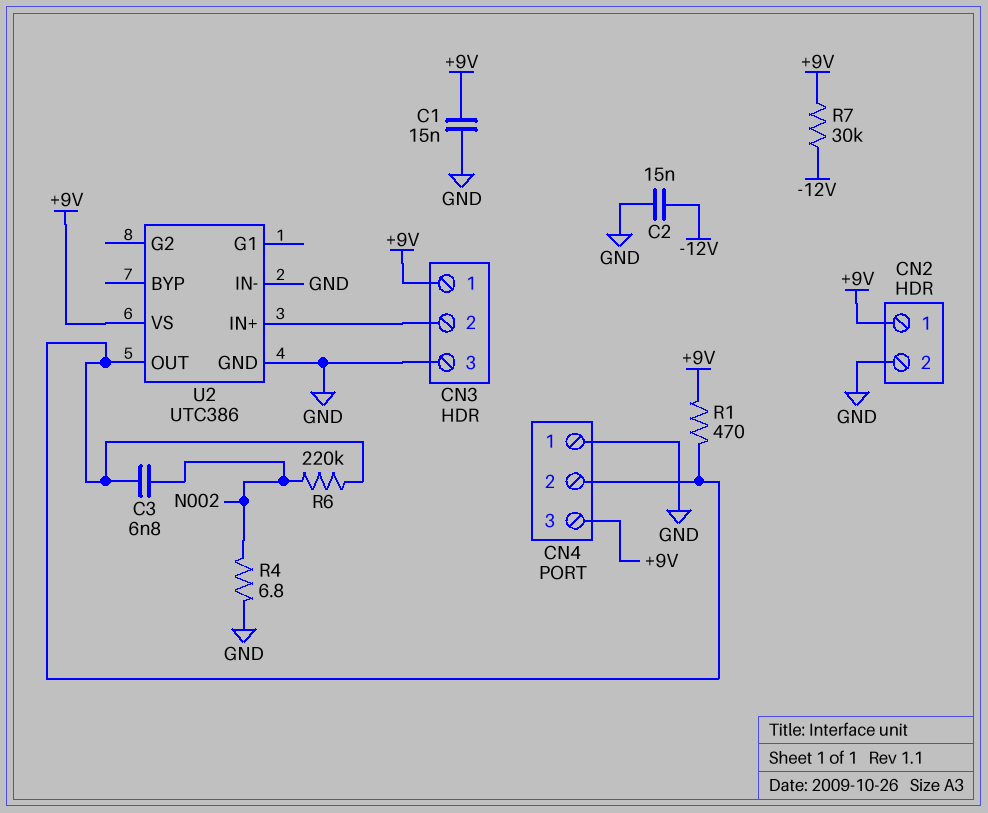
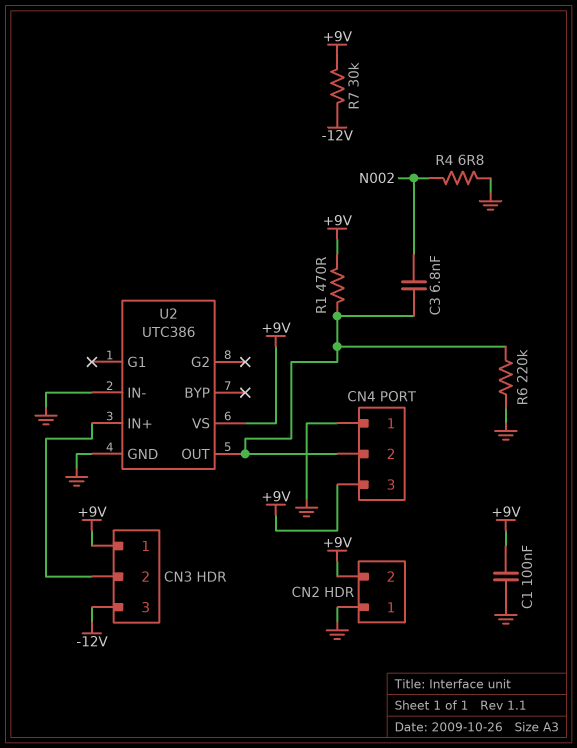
C1: 15nF (+9V, GND) -> 100nF (+9V, GND)
C2: 15nF (-12V, GND) -> none
CN2 pin 1: +9V -> GND
CN2 pin 2: GND -> +9V
CN3 pin 3: GND -> -12V
R6: 220k (CN4/2, N002) -> 220k (CN4/2, GND)

